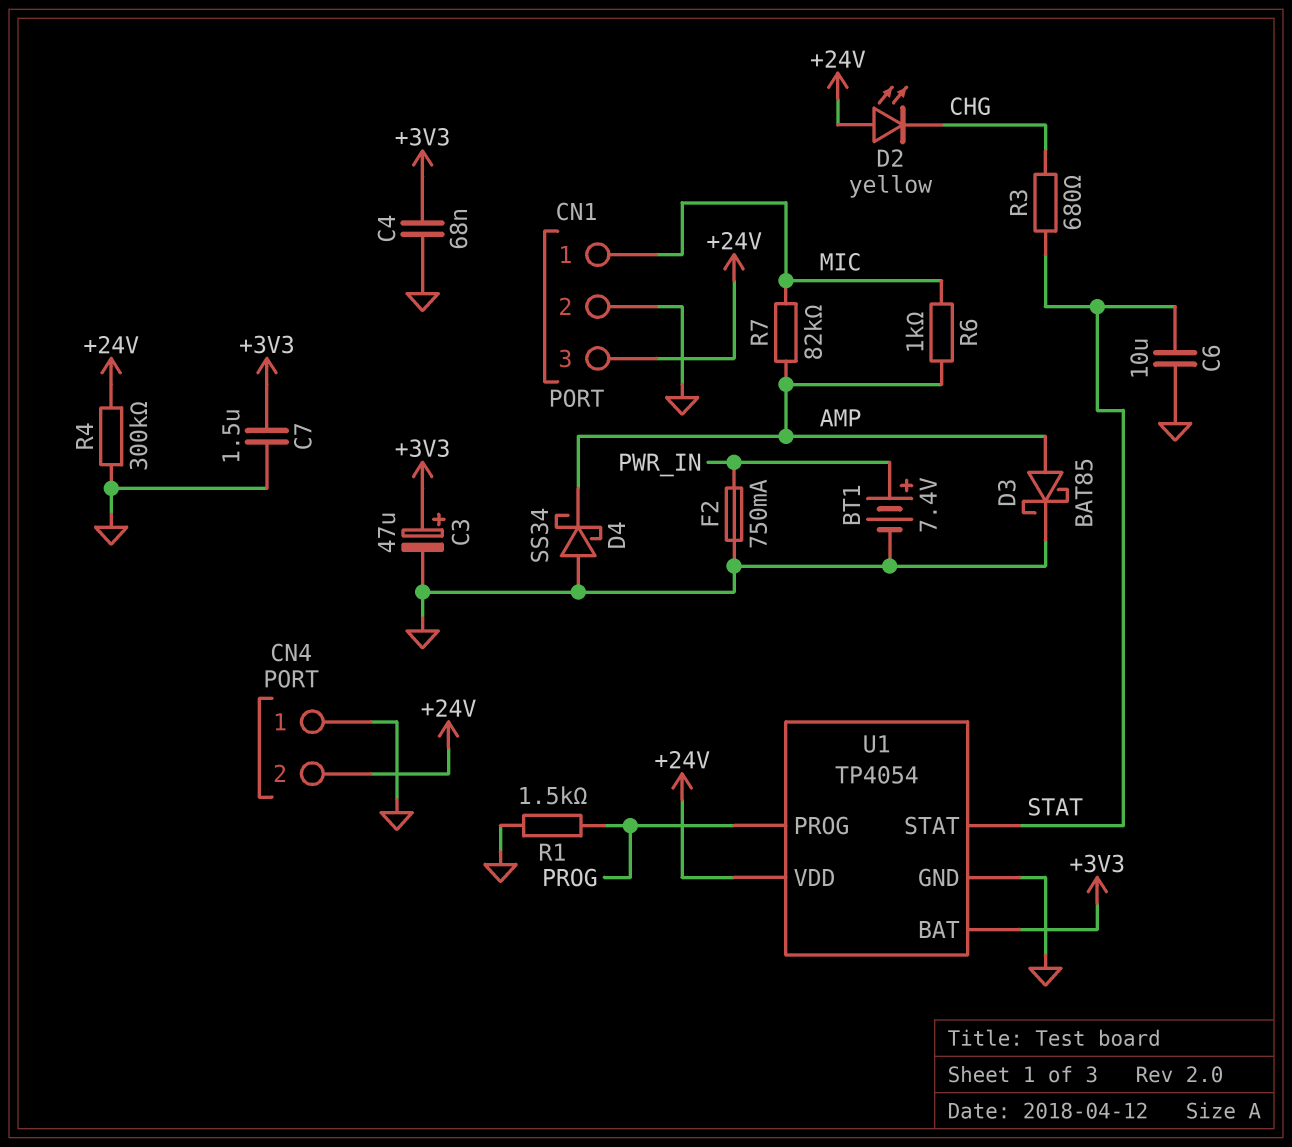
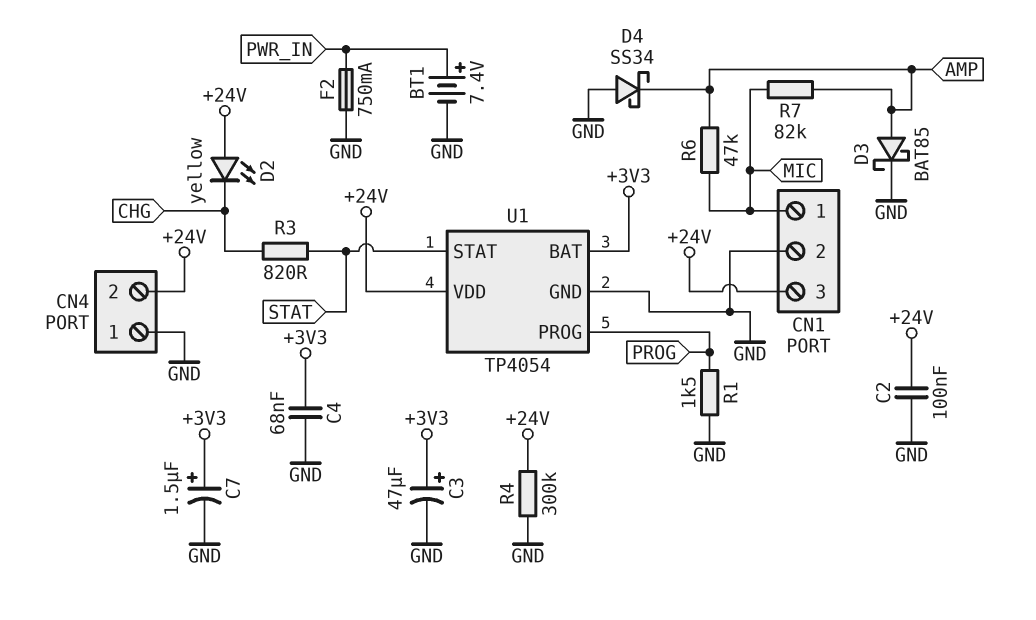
C2: none -> 100nF (+24V, GND)
C6: 10uF (GND, STAT) -> none
C7: 1.5uF (+3V3, GND) -> 1.5uF (plus +3V3, minus GND)
R3: 680 (CHG, STAT) -> 820 (CHG, STAT)
R6: 1k (AMP, MIC) -> 47k (AMP, MIC)

